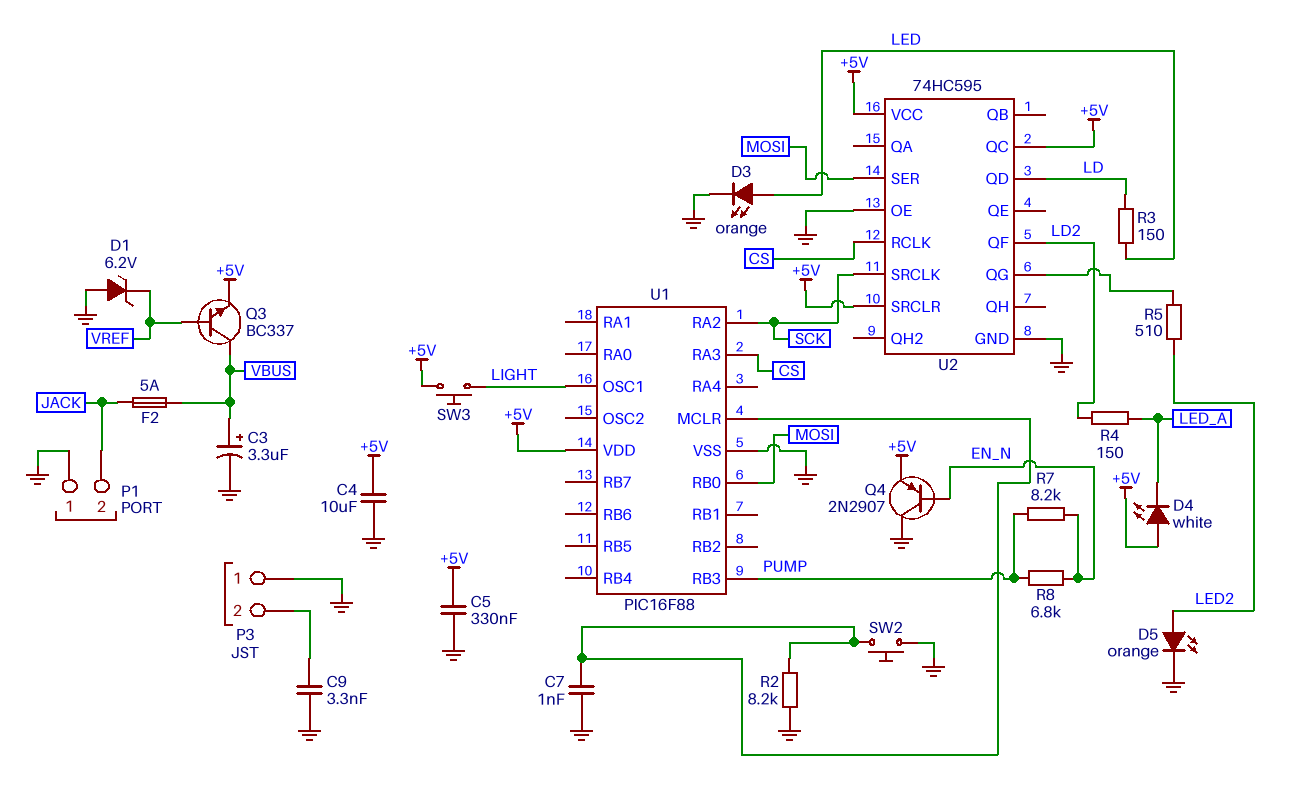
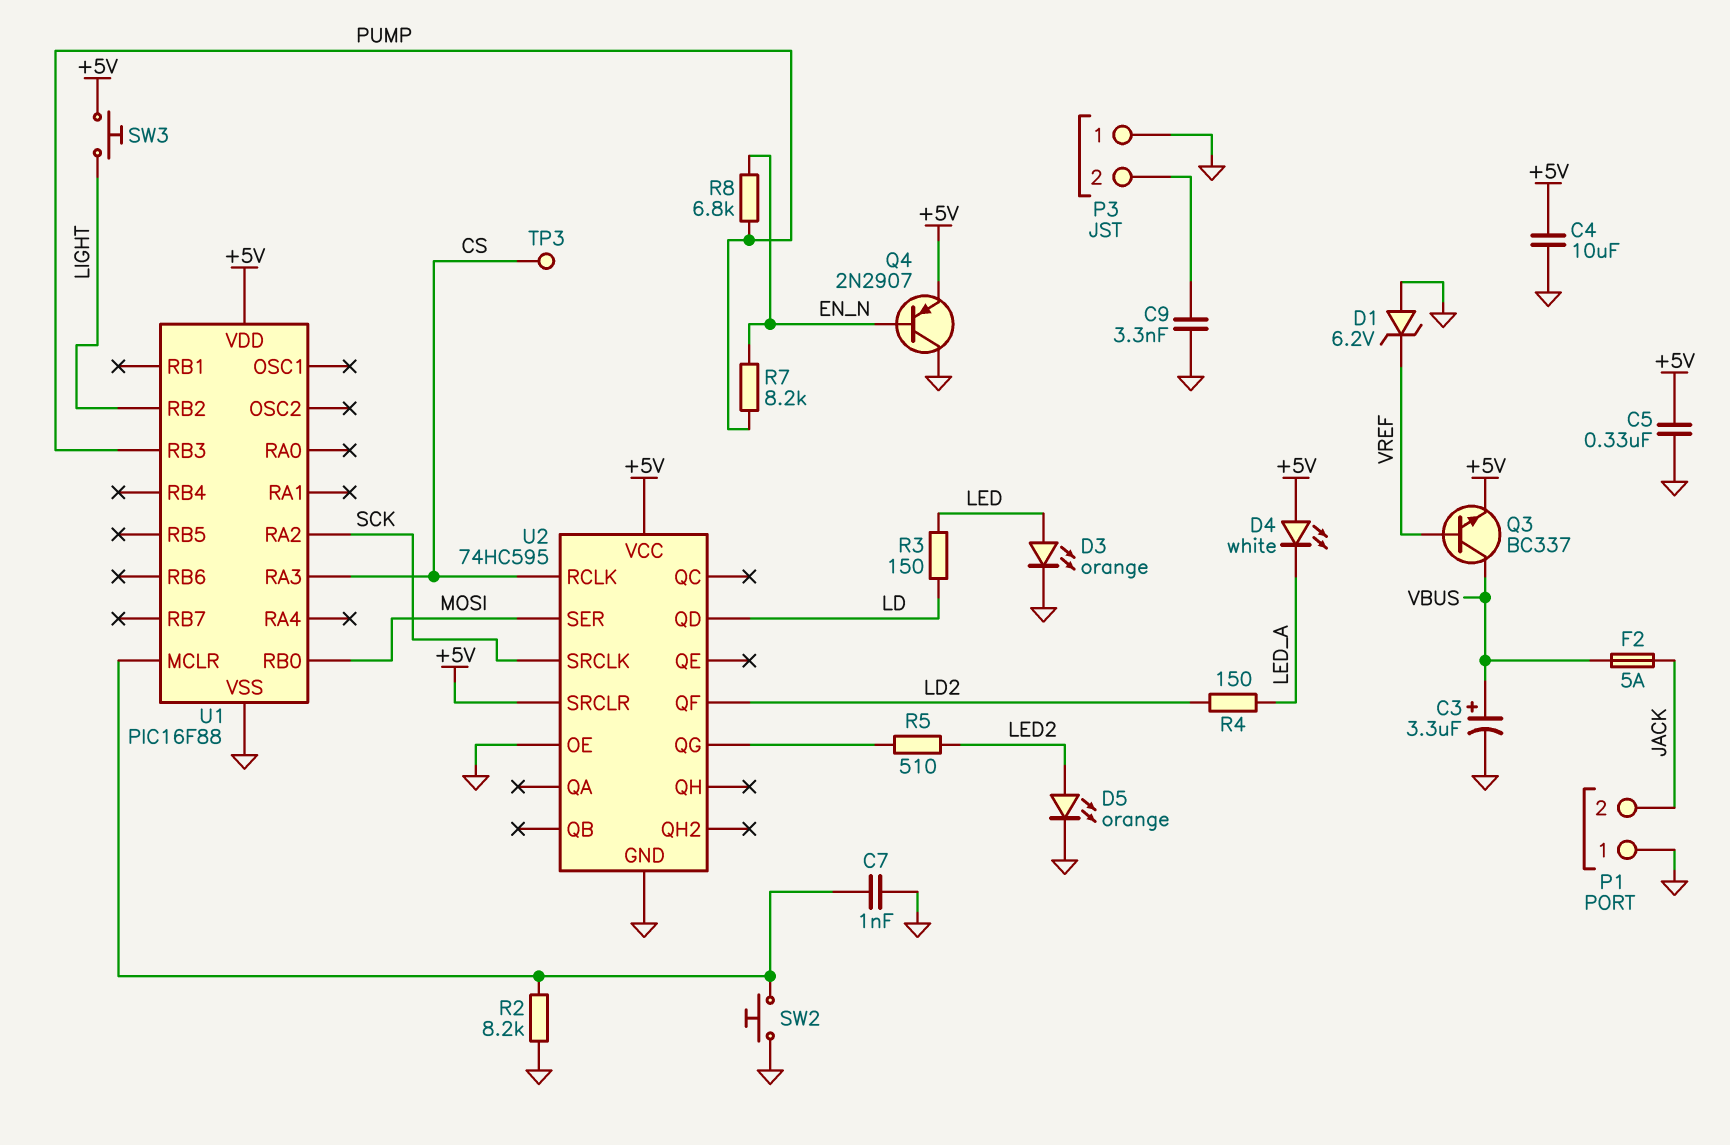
TP3: none -> test point (CS)
U1 pin OSC1: LIGHT -> none
U1 pin RB2: none -> LIGHT
U2 pin QC: +5V -> none

